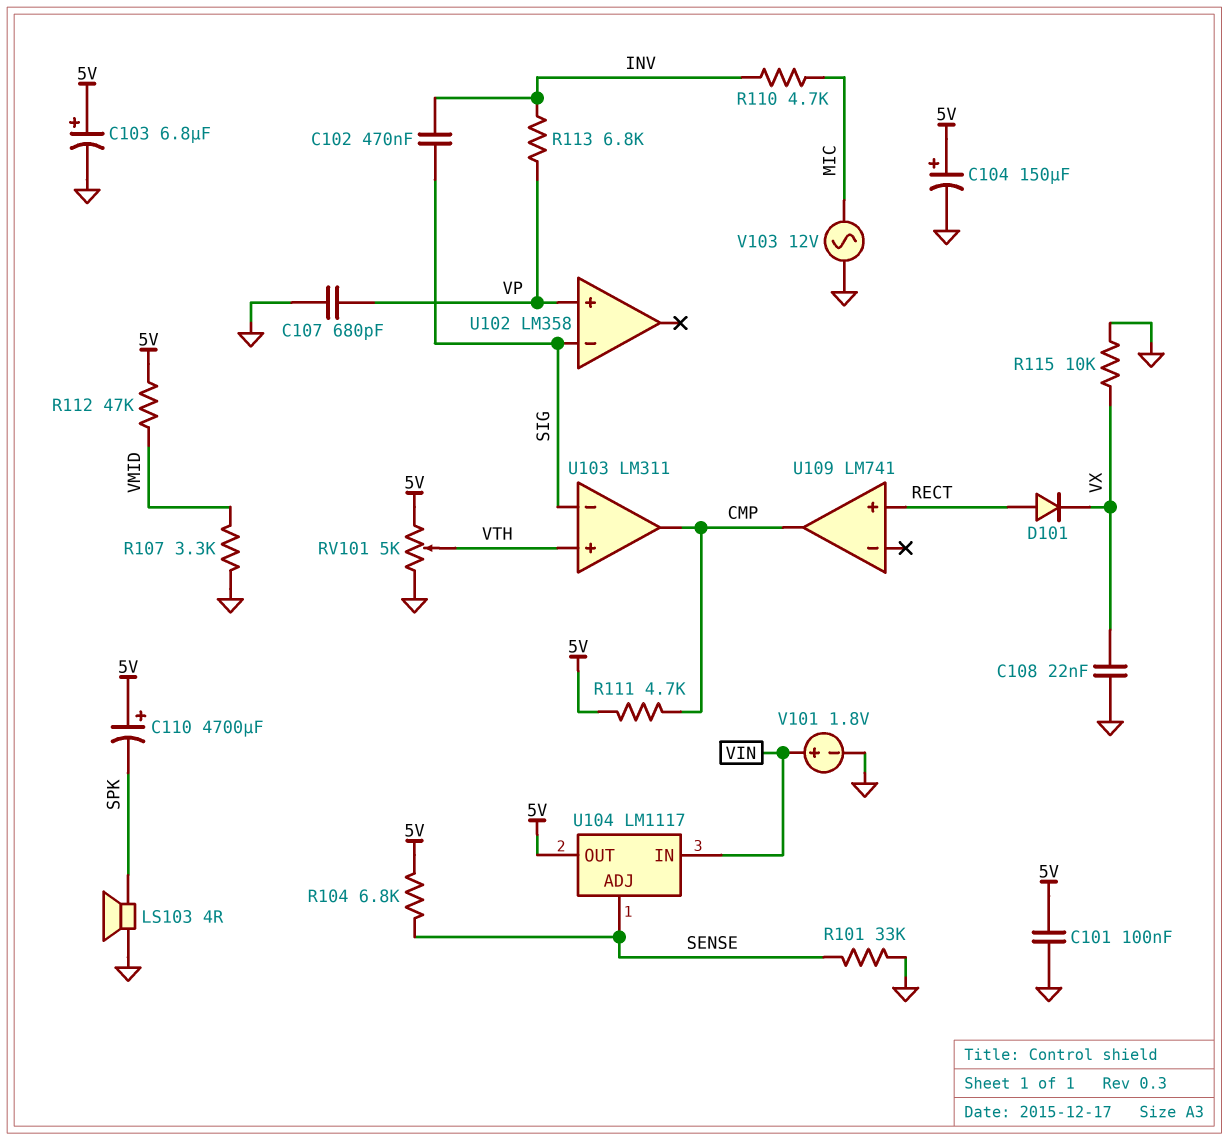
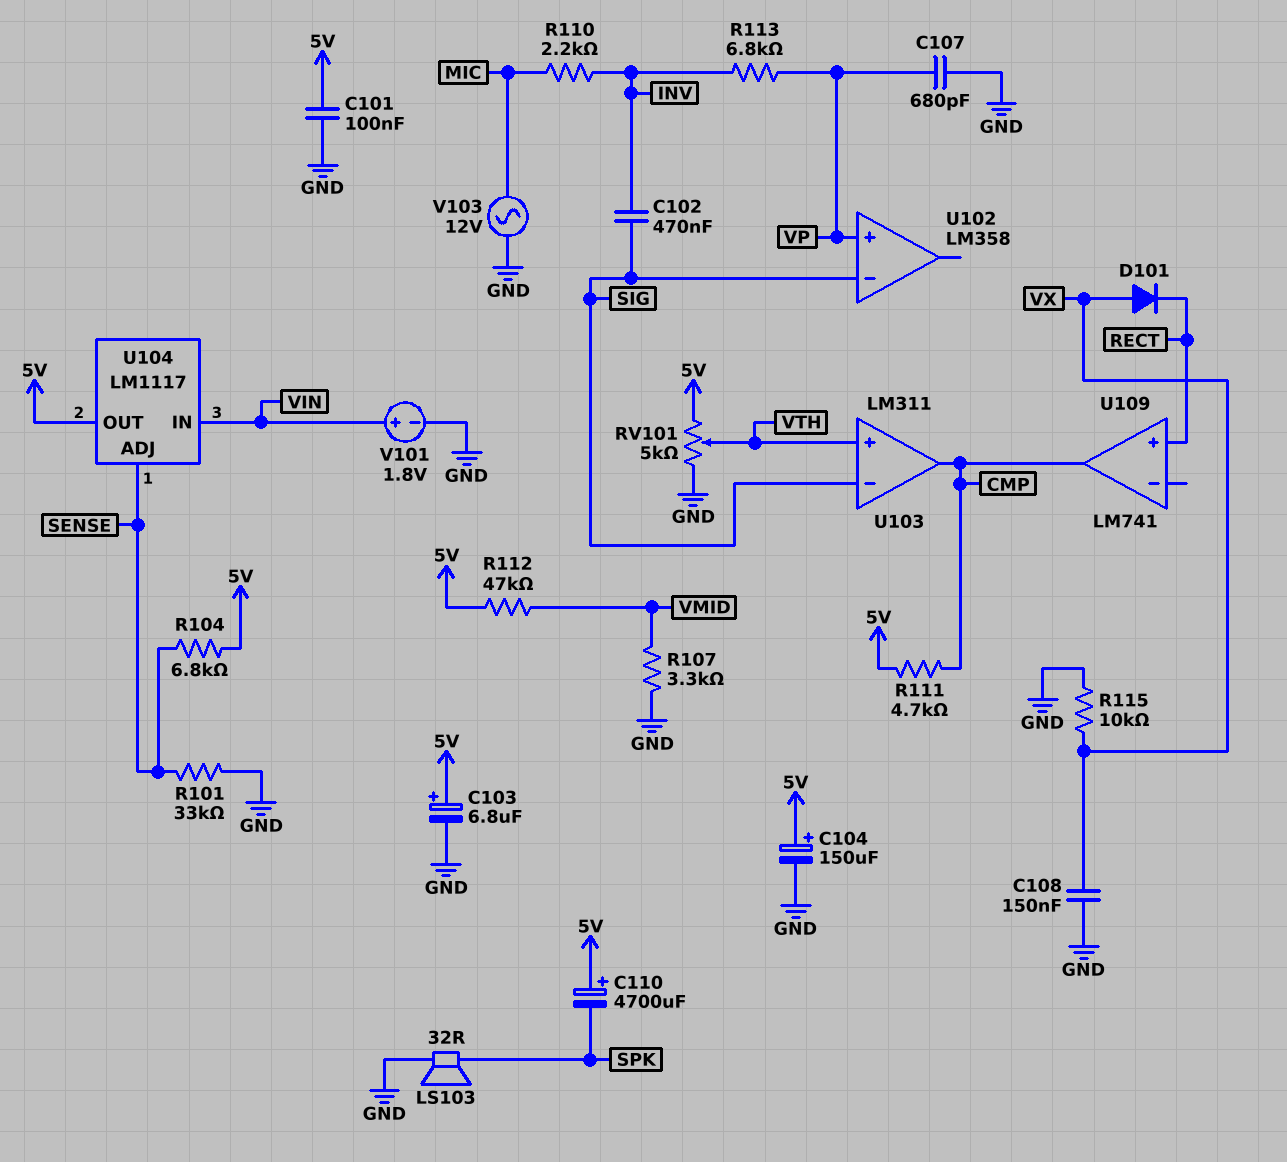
C108: 22nF (GND, VX) -> 150nF (GND, VX)
D101: diode (A RECT, K VX) -> diode (A VX, K RECT)
LS103: speaker 4R (GND, SPK) -> speaker 32R (GND, SPK)
R110: 4.7k (INV, MIC) -> 2.2k (INV, MIC)

